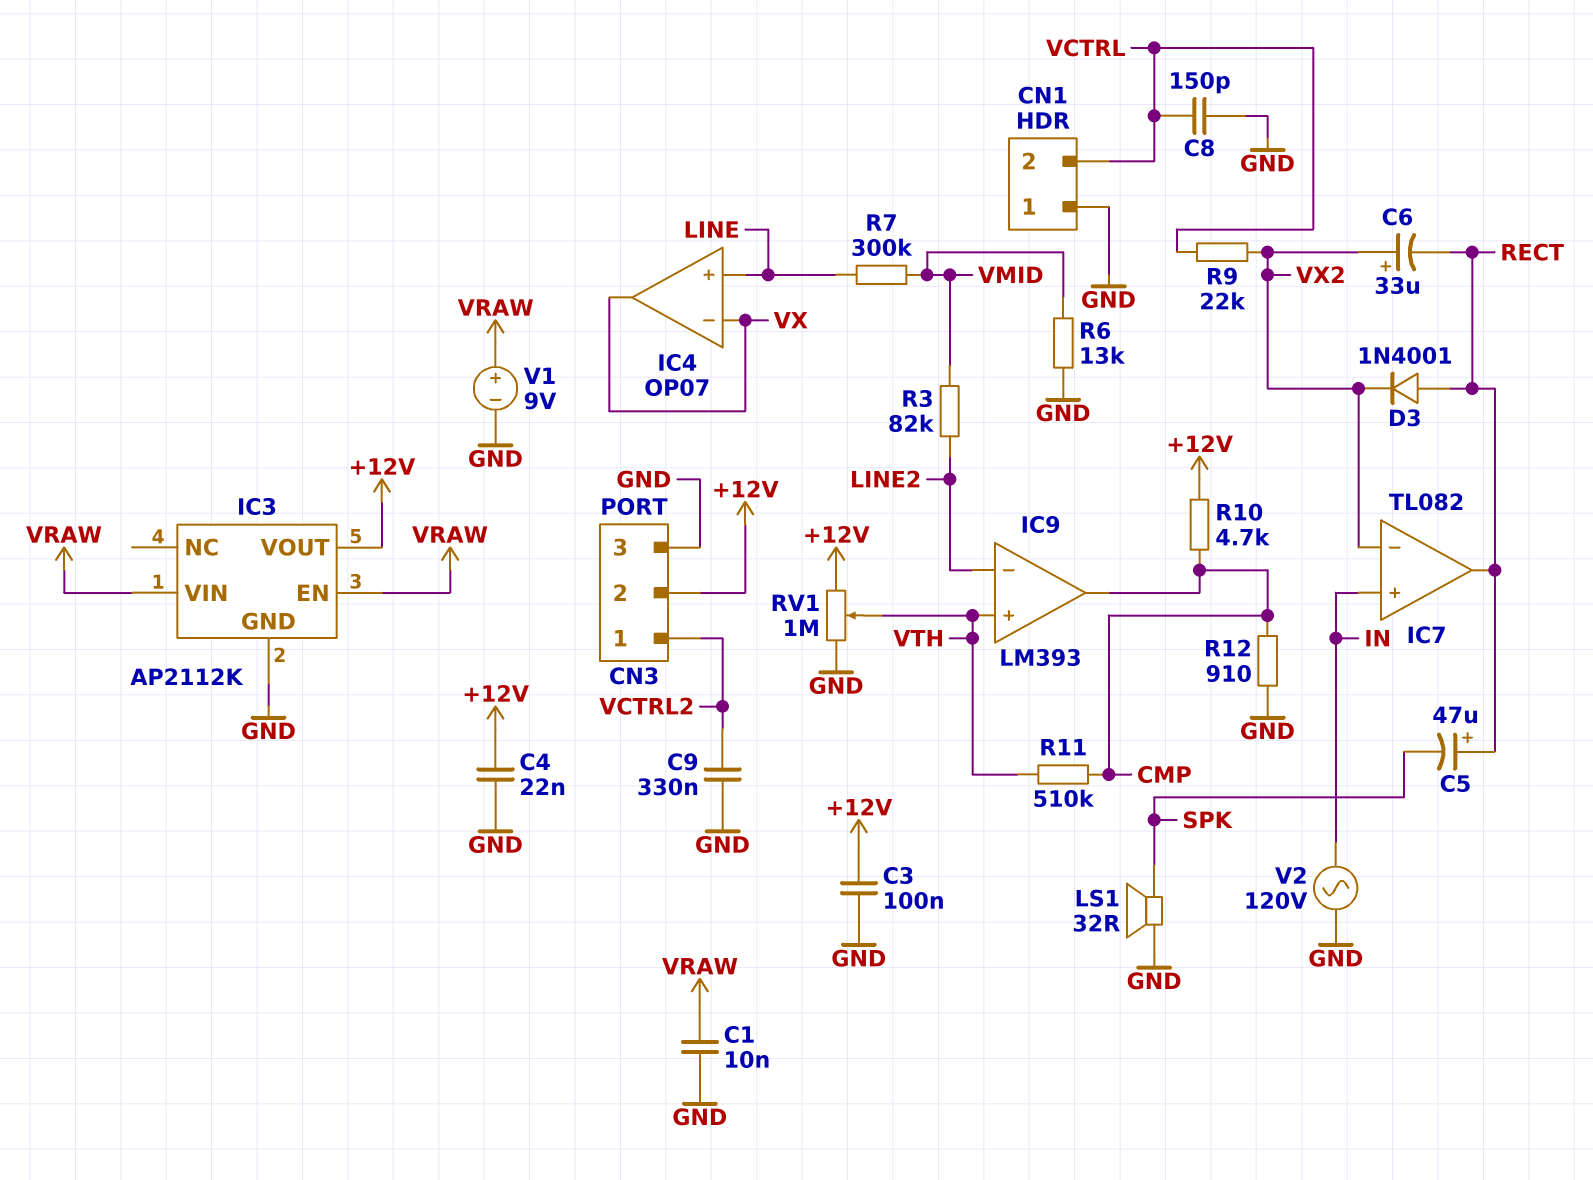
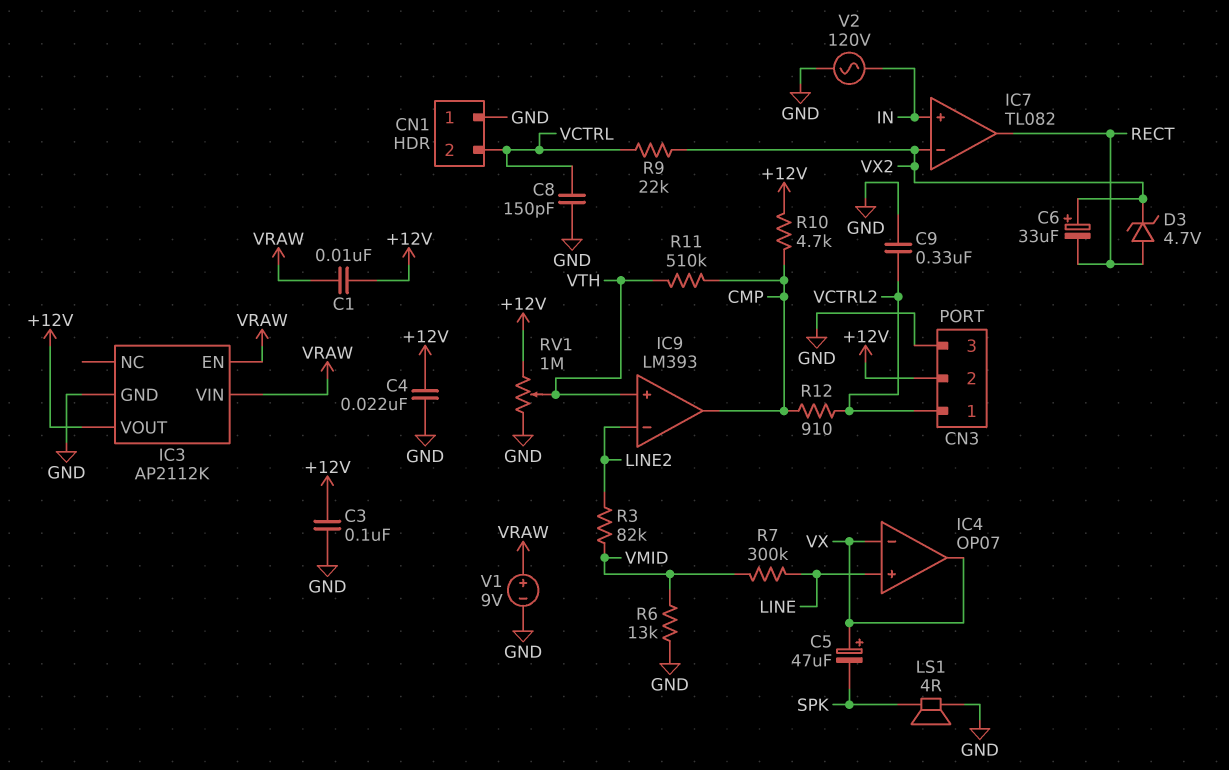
C1: 10nF (GND, VRAW) -> 10nF (+12V, VRAW)
C5: 47uF (plus RECT, minus SPK) -> 47uF (plus VX, minus SPK)
D3: diode 1N4001 (A RECT, K VX2) -> zener 4.7V (A RECT, K VX2)
LS1: speaker 32R (GND, SPK) -> speaker 4R (GND, SPK)
R12: 910 (CMP, GND) -> 910 (CMP, VCTRL2)

